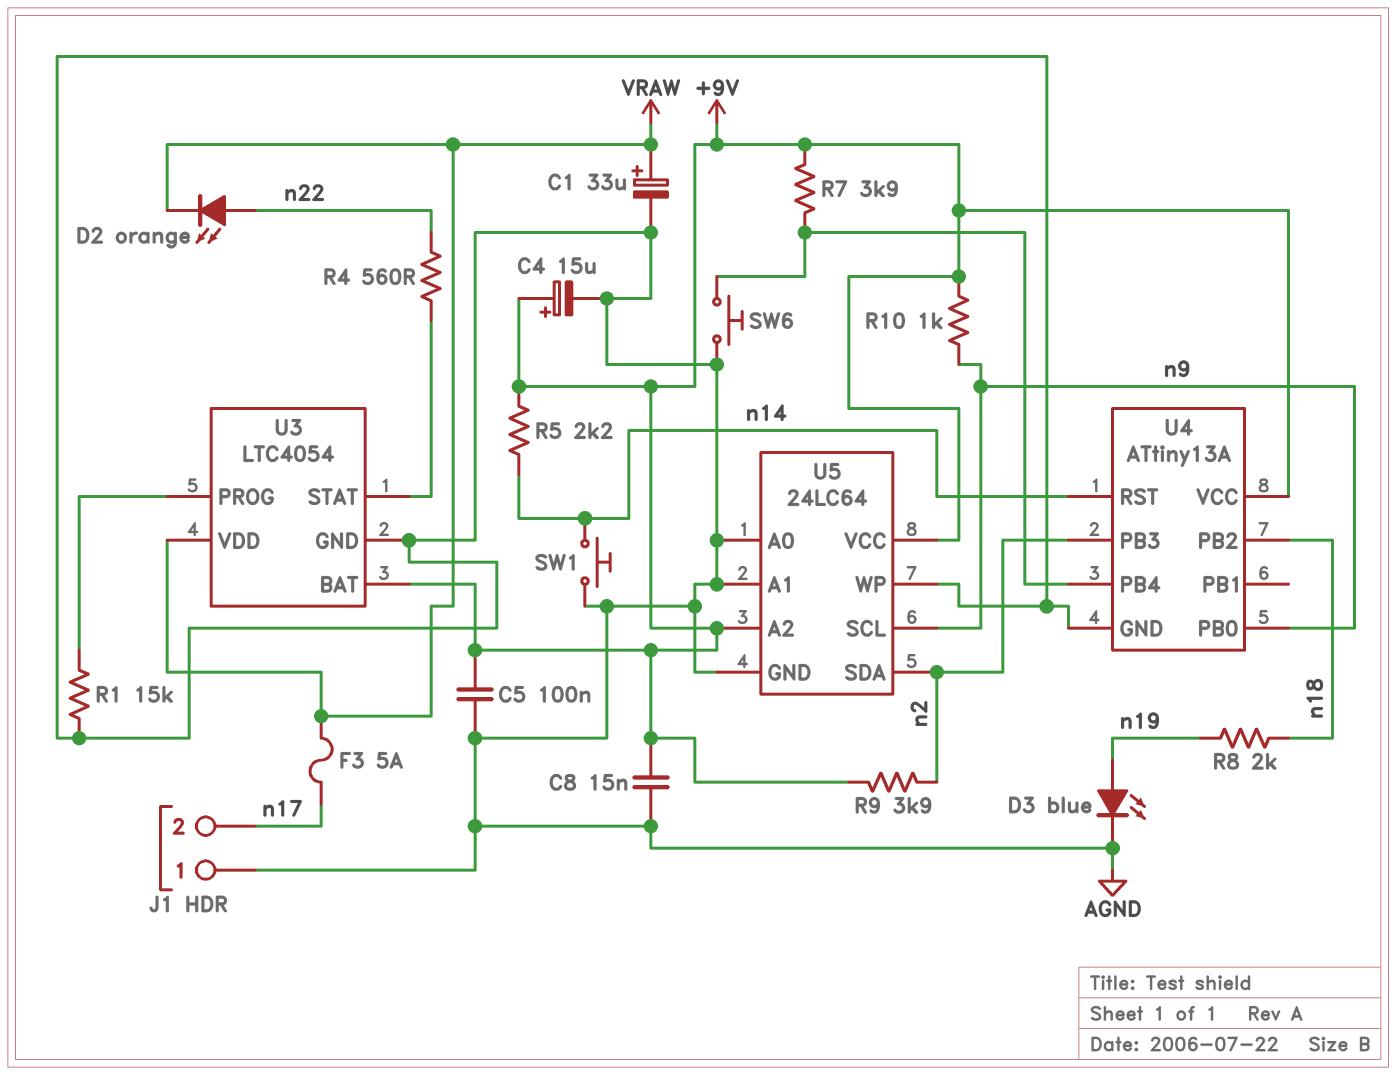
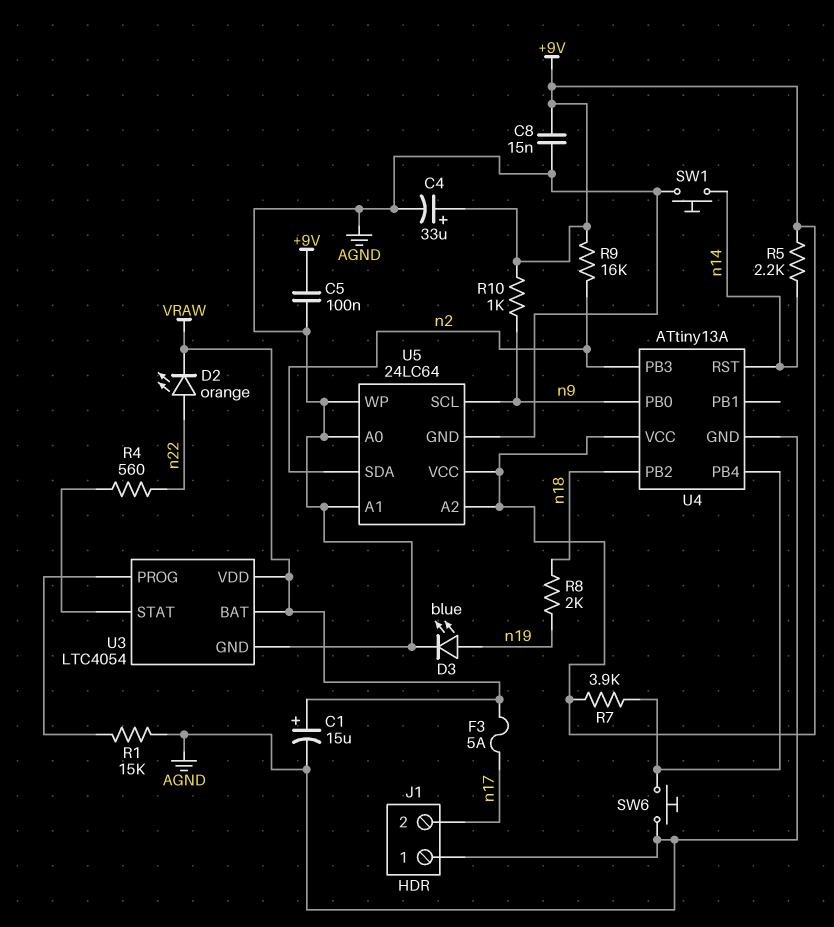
C1: 33uF (plus VRAW, minus AGND) -> 15uF (plus VRAW, minus AGND)
C4: 15uF (plus +9V, minus AGND) -> 33uF (plus +9V, minus AGND)
R9: 3.9k (+9V, n2) -> 16k (+9V, n2)
U3 pin BAT: +9V -> VRAW

